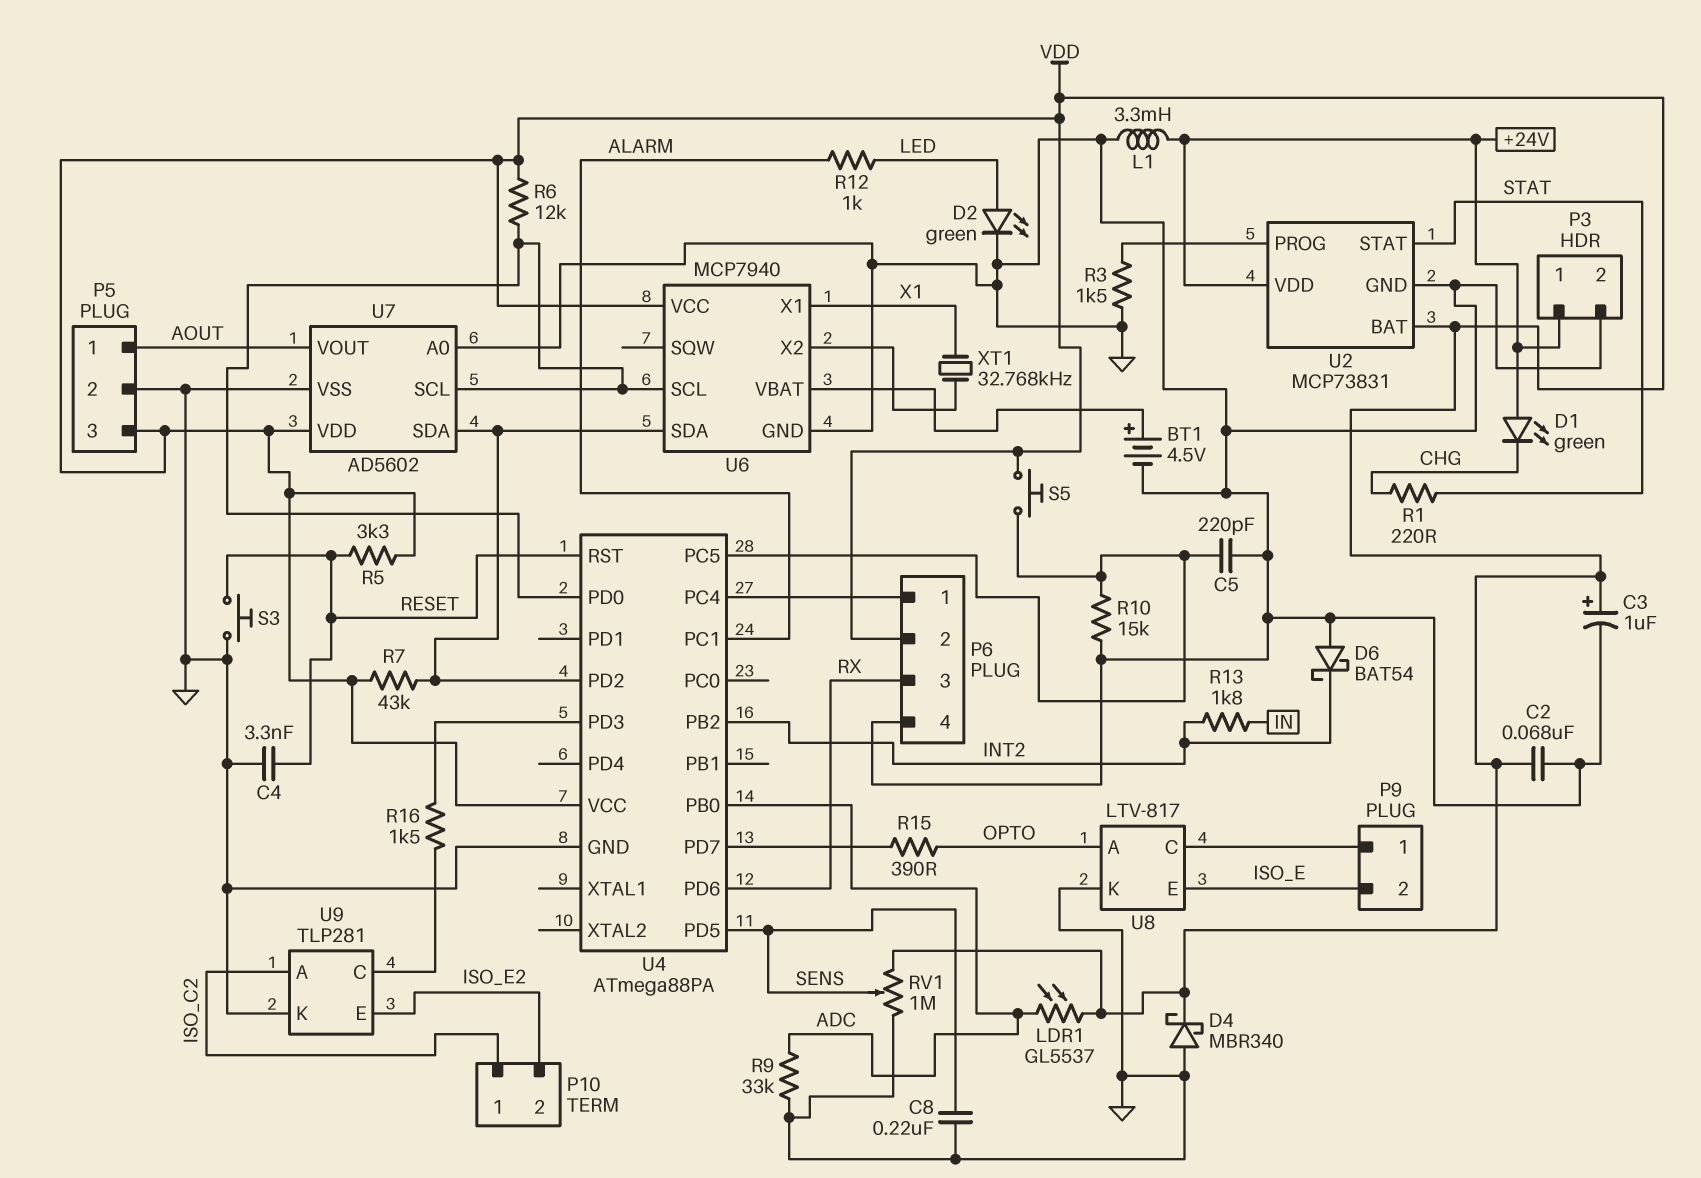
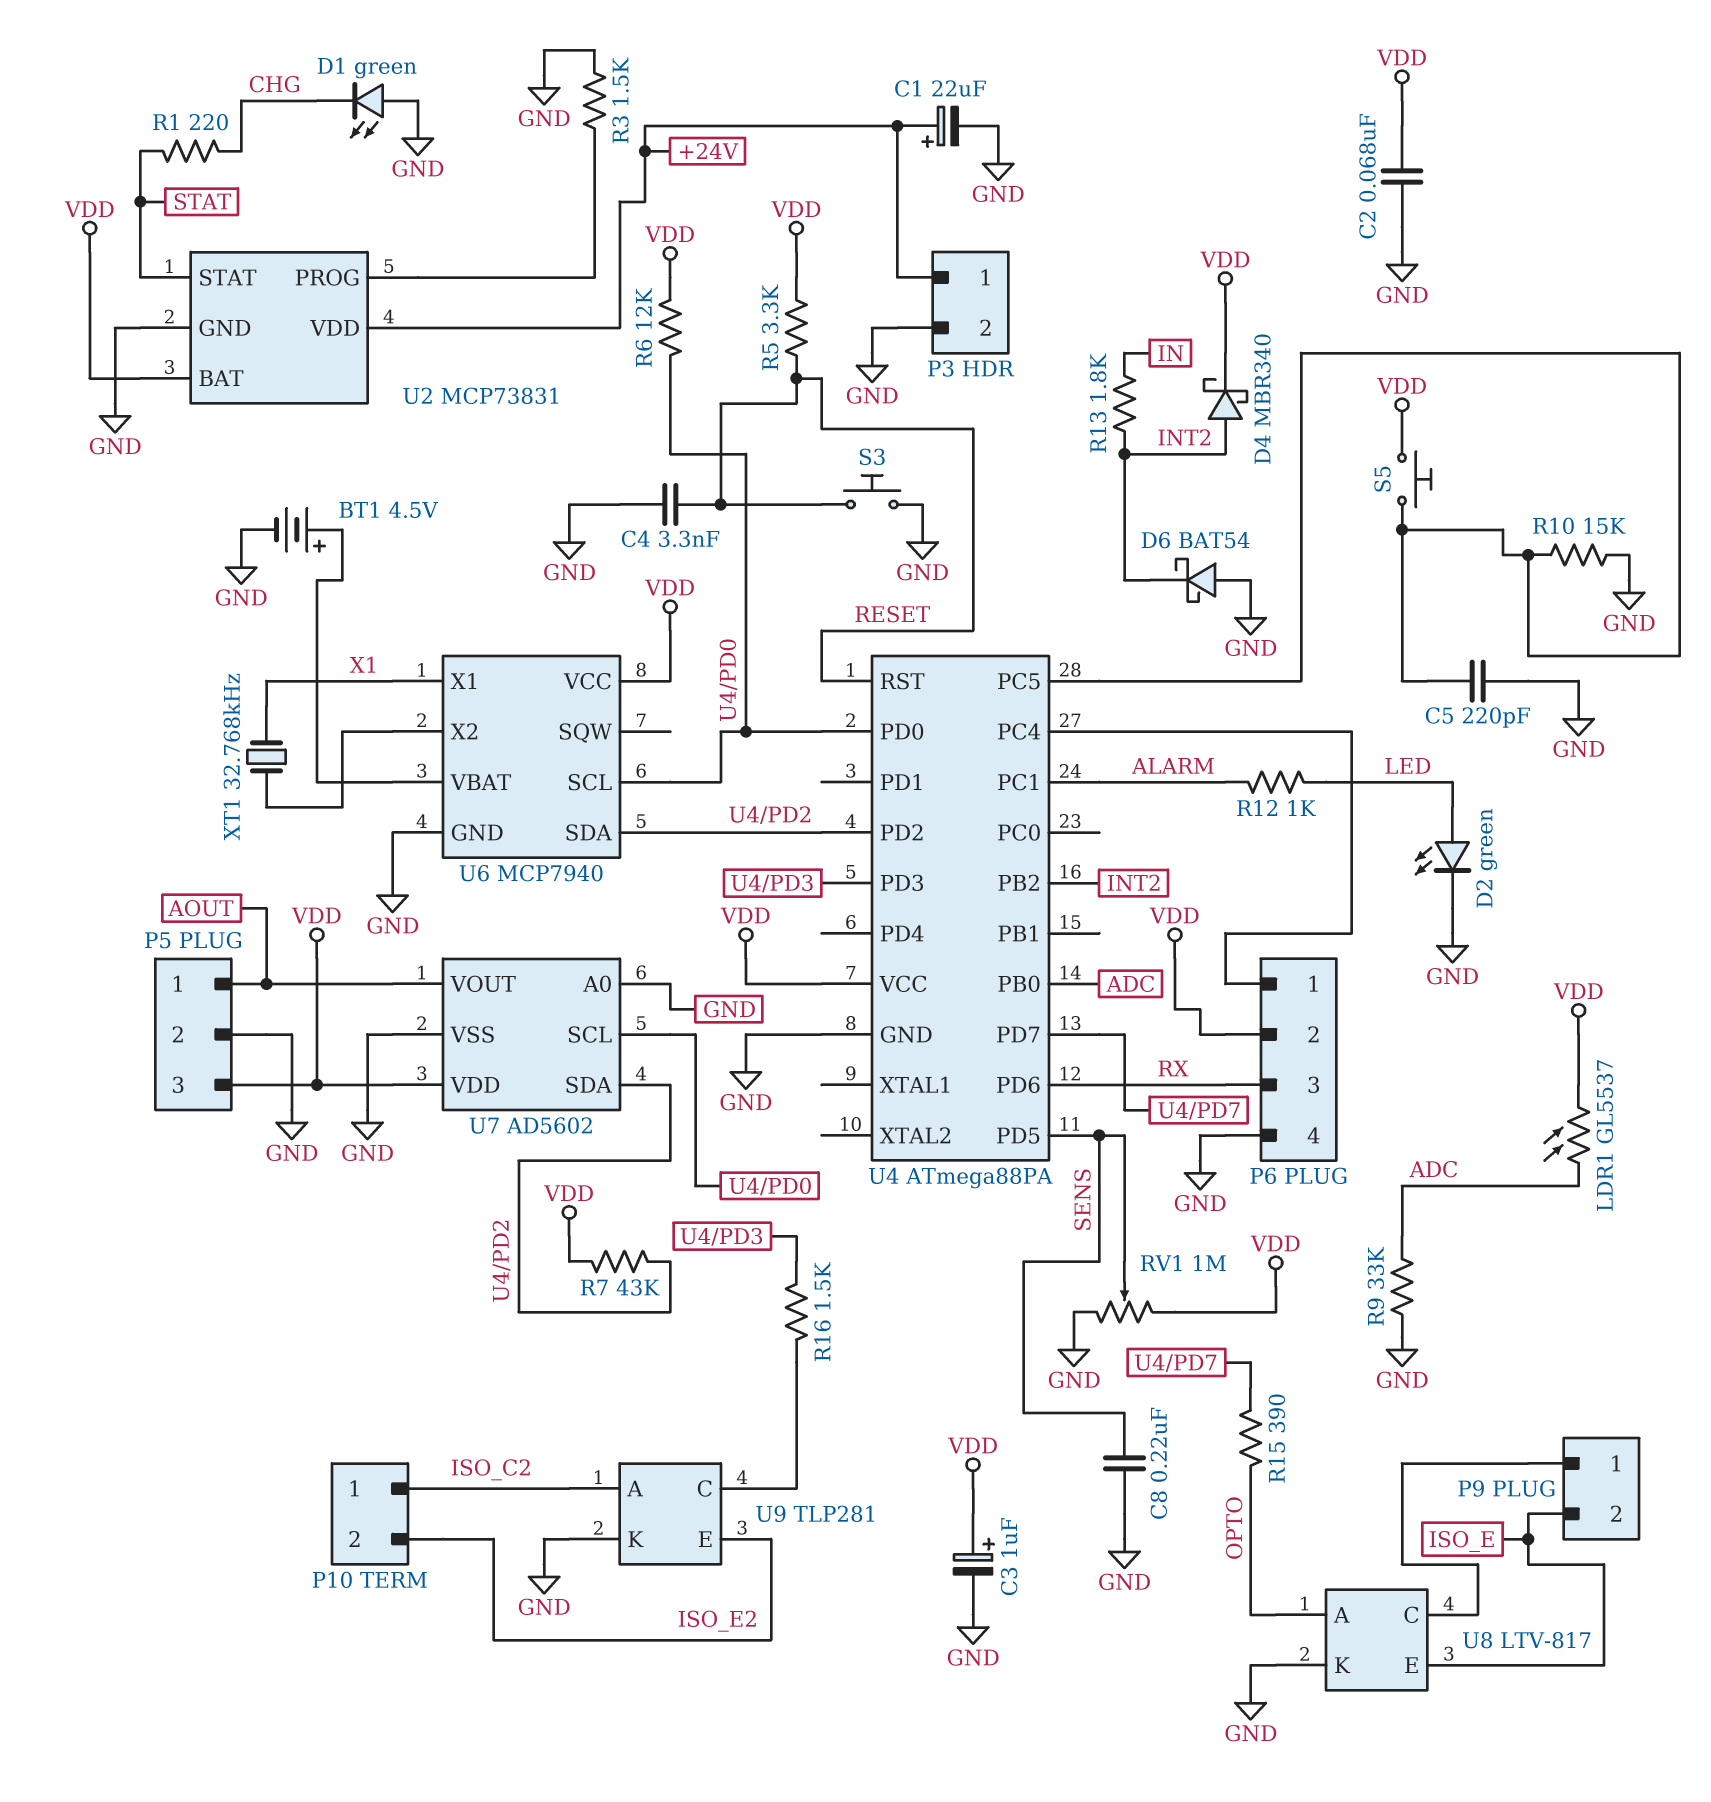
C1: none -> 22uF (plus +24V, minus GND)
D1: LED green (A +24V, K CHG) -> LED green (A GND, K CHG)
D4: schottky MBR340 (A GND, K VDD) -> schottky MBR340 (A INT2, K VDD)
L1: 3.3mH (+24V, GND) -> none

